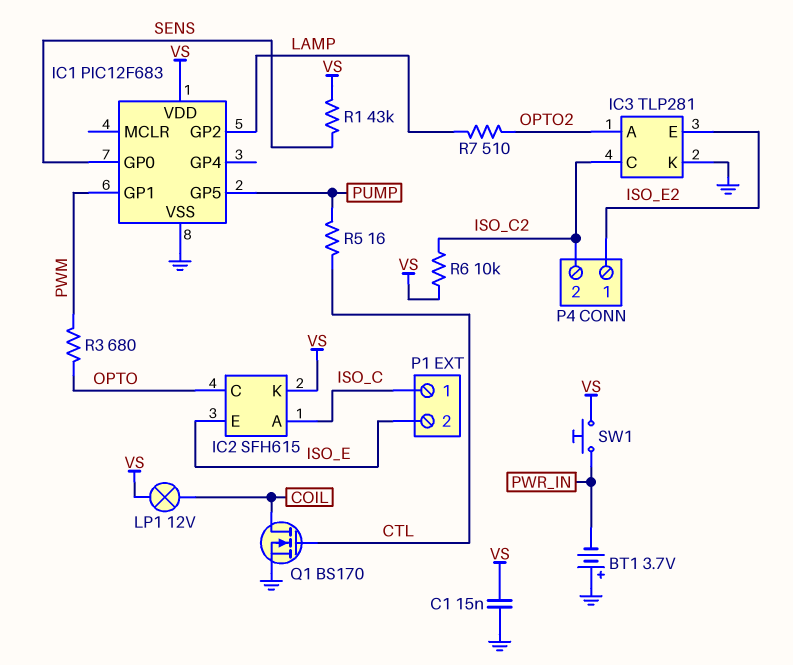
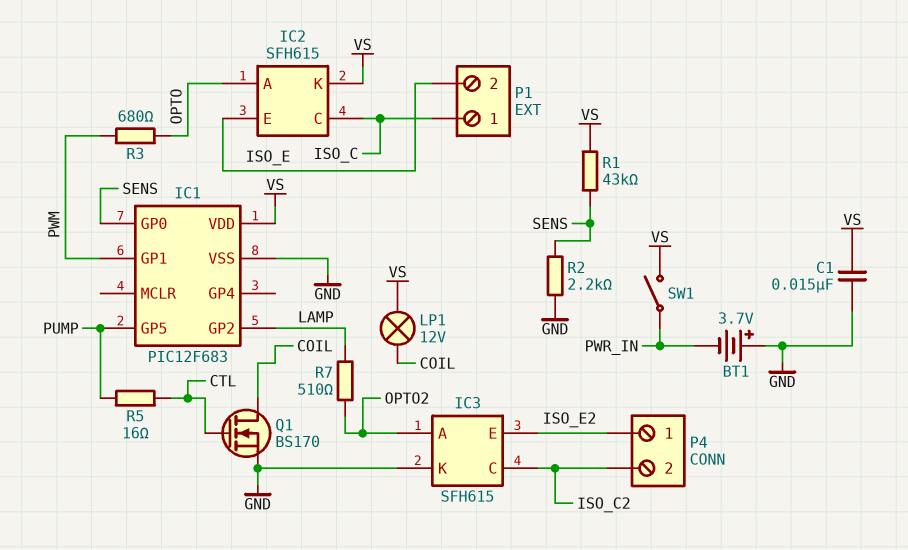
IC2 pin A: ISO_C -> OPTO
IC2 pin C: OPTO -> ISO_C
IC3: TLP281 -> SFH615
R2: none -> 2.2k (GND, SENS)
R6: 10k (ISO_C2, VS) -> none
SW1: button (PWR_IN, VS) -> switch (PWR_IN, VS)

